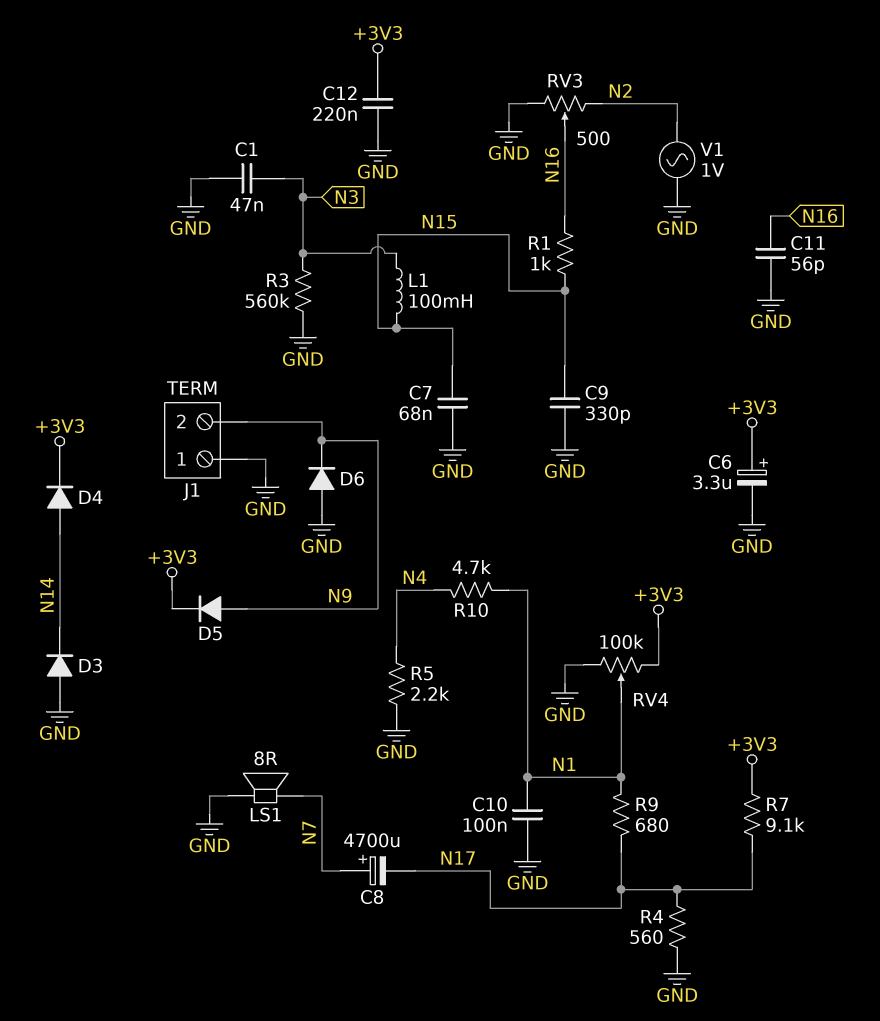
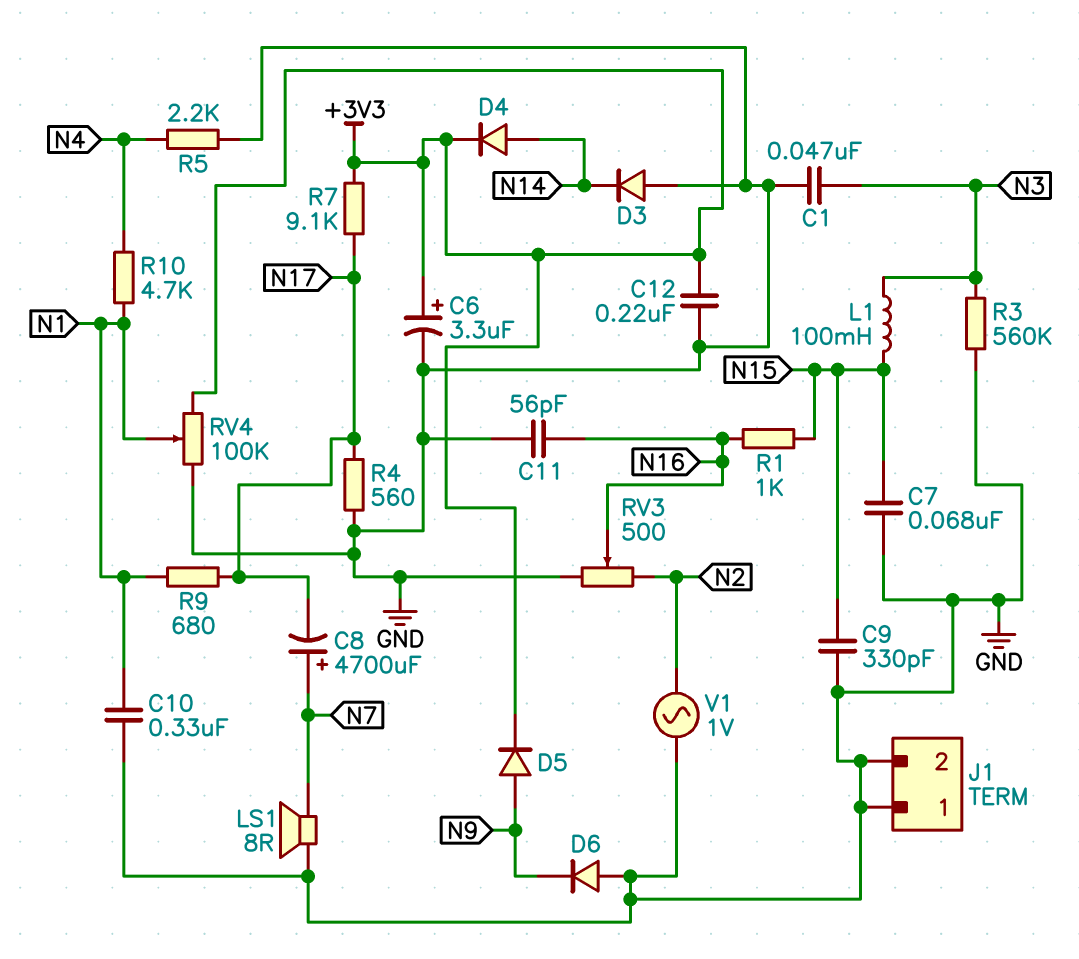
C10: 100nF (GND, N1) -> 330nF (GND, N1)
J1 pin 2: N9 -> GND

